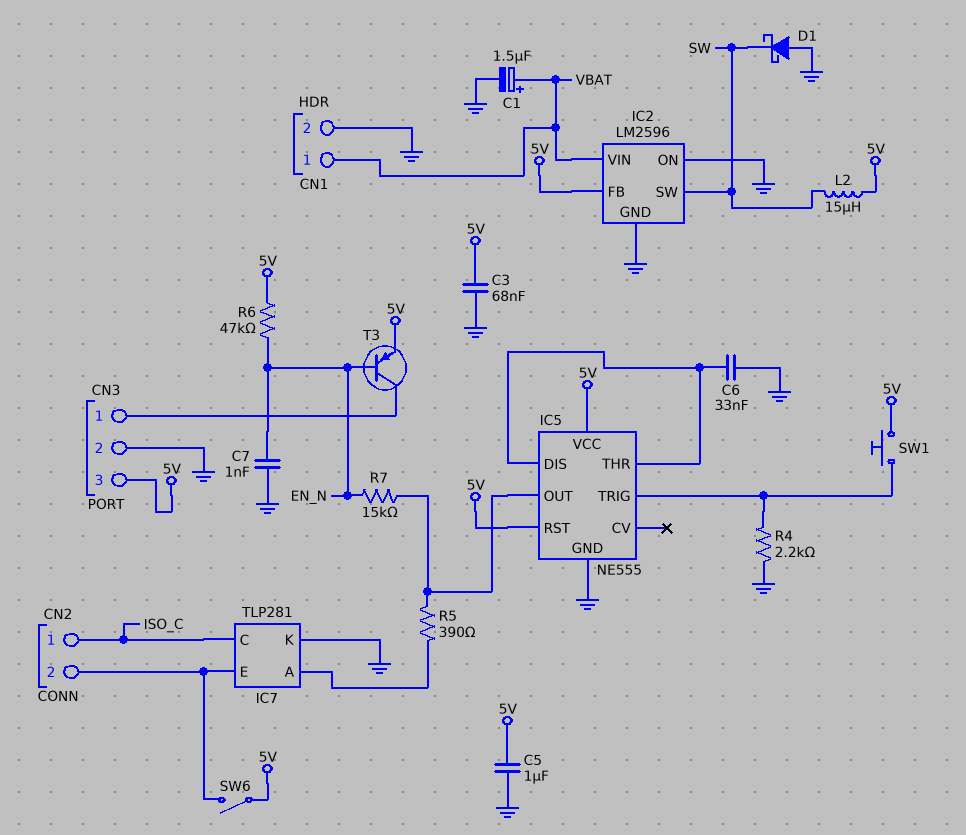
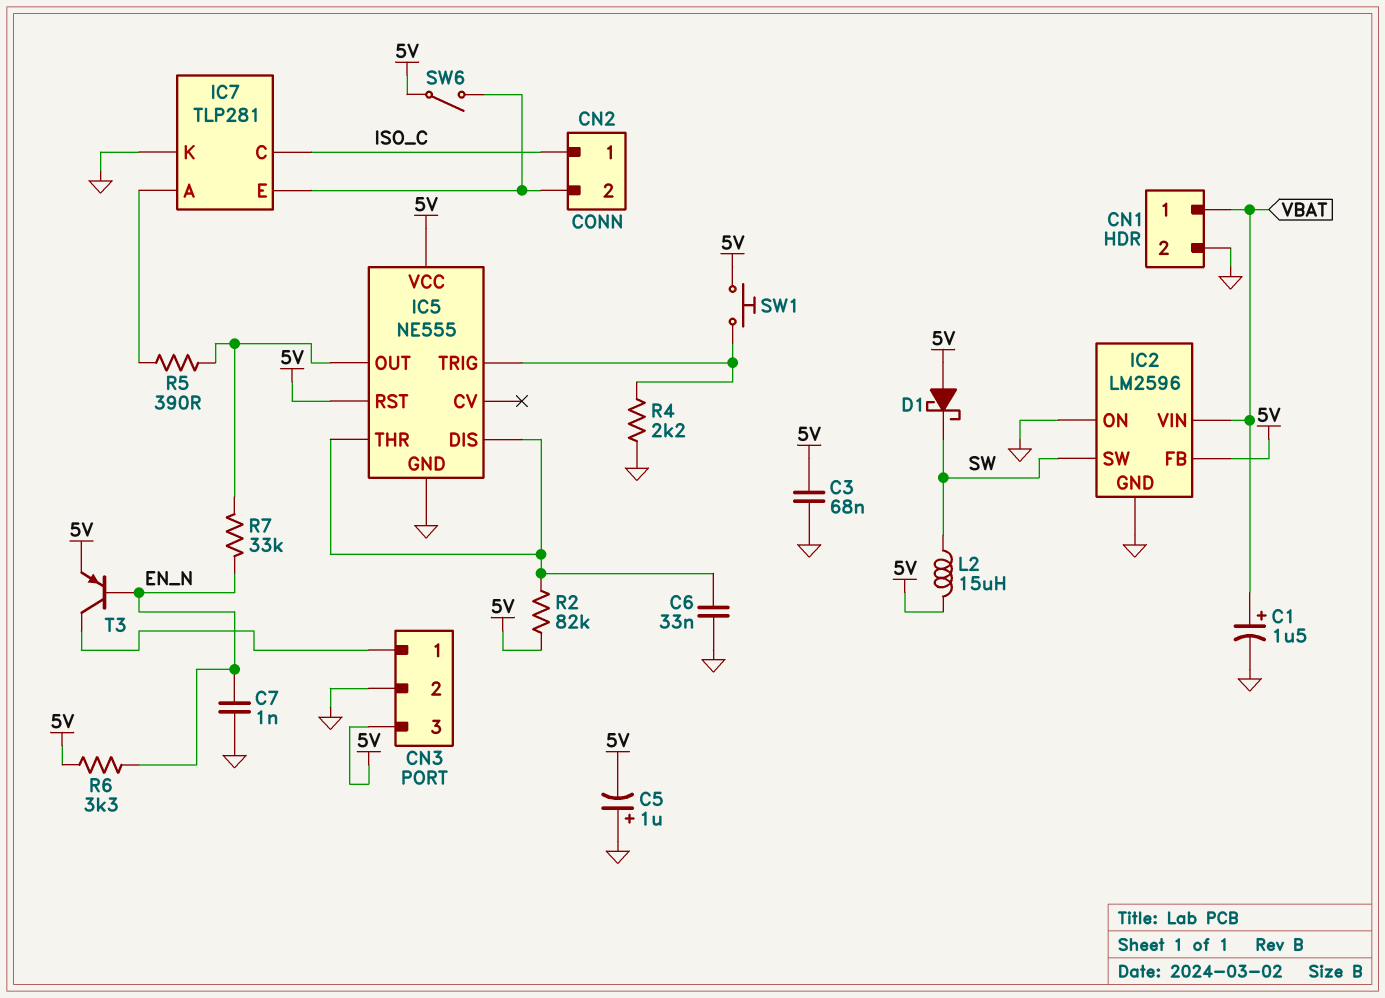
C5: 1uF (5V, GND) -> 1uF (plus GND, minus 5V)
D1: schottky (A GND, K SW) -> schottky (A 5V, K SW)
R2: none -> 82k (5V, IC5/DIS)
R6: 47k (5V, EN_N) -> 3.3k (5V, EN_N)
R7: 15k (EN_N, IC5/OUT) -> 33k (EN_N, IC5/OUT)

